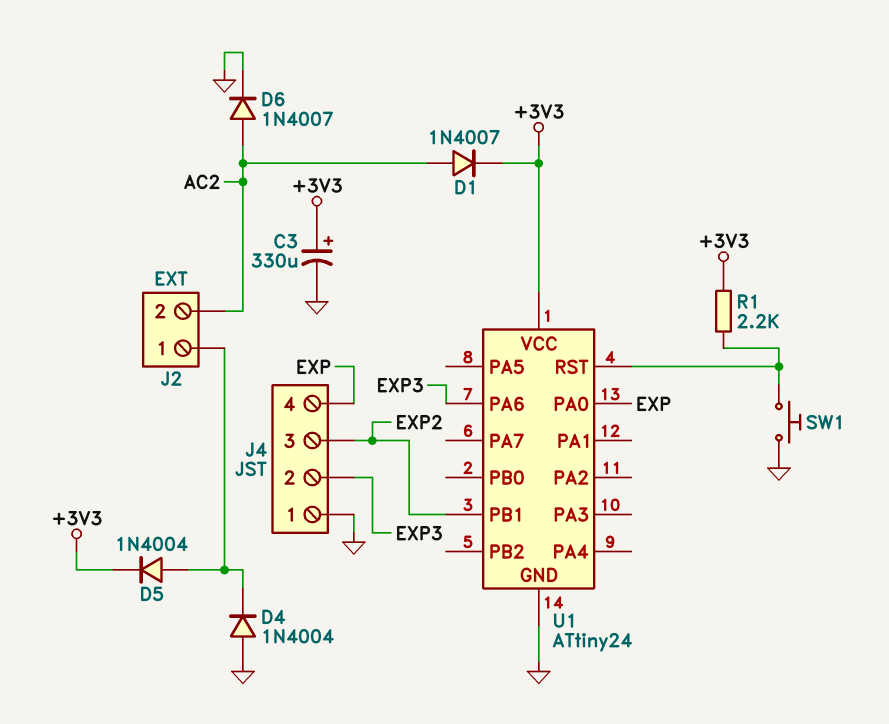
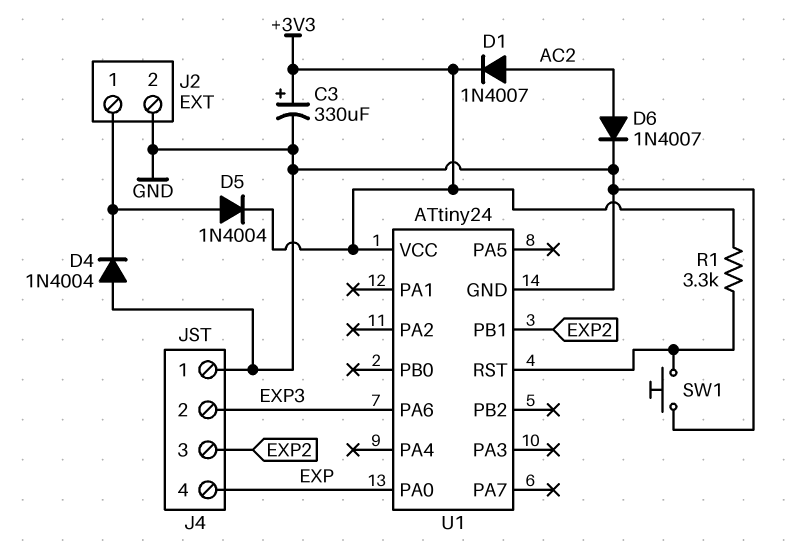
J2 pin 2: AC2 -> GND
R1: 2.2k (+3V3, U1/RST) -> 3.3k (+3V3, U1/RST)

